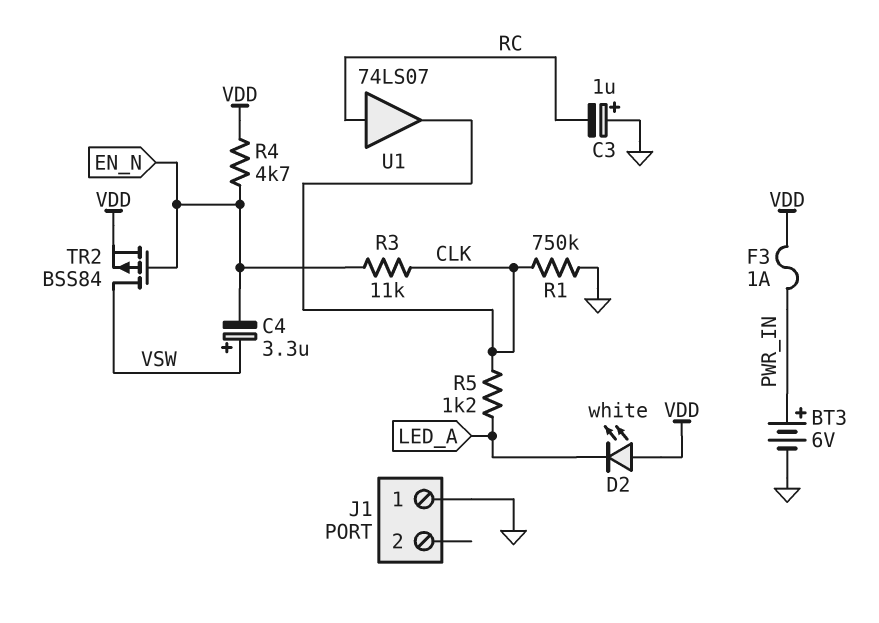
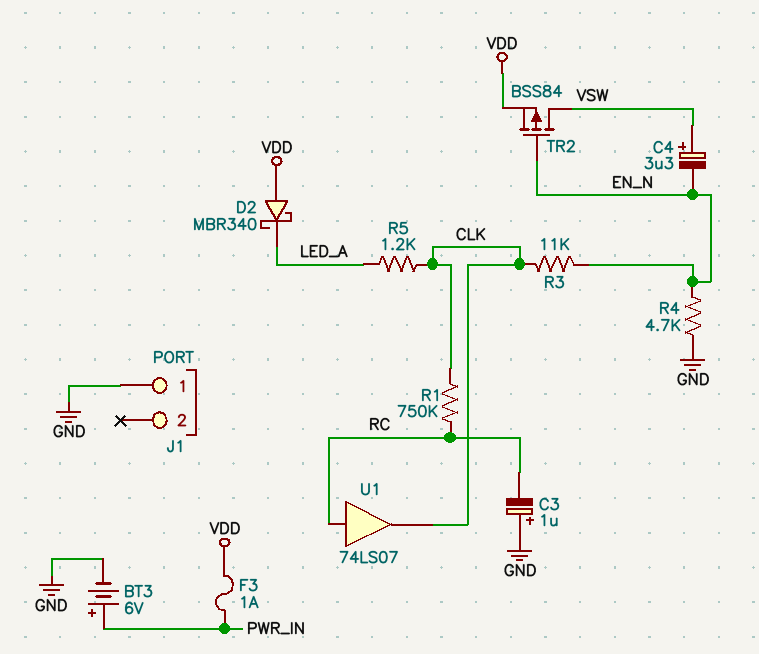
D2: LED white (A VDD, K LED_A) -> schottky MBR340 (A VDD, K LED_A)
R1: 750k (CLK, GND) -> 750k (CLK, RC)
R4: 4.7k (EN_N, VDD) -> 4.7k (EN_N, GND)

